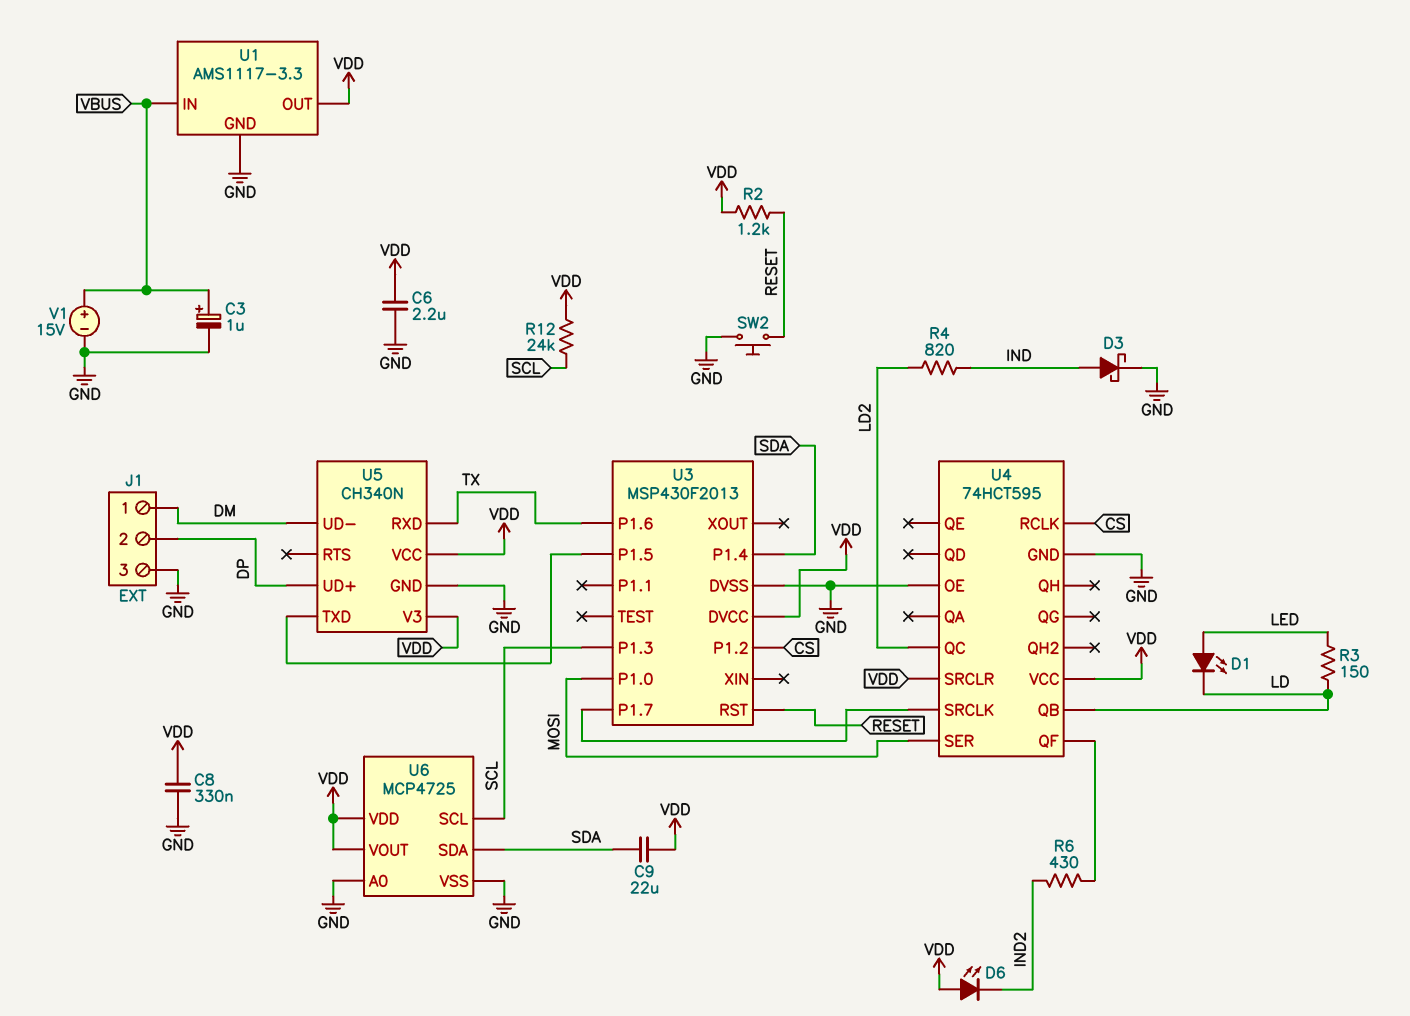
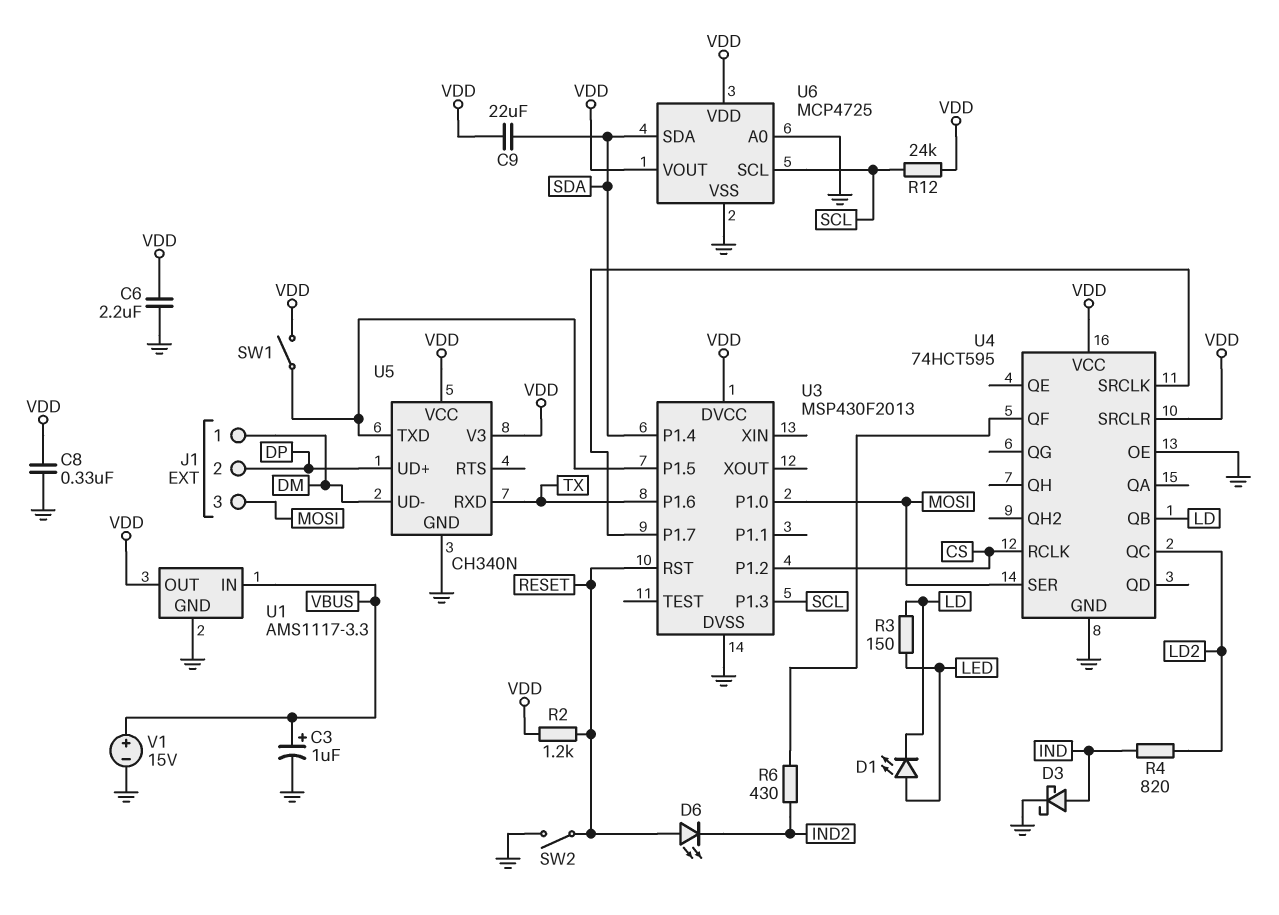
D6: LED (A VDD, K IND2) -> LED (A RESET, K IND2)
J1 pin 3: GND -> MOSI
SW1: none -> switch (U3/P1.5, VDD)
SW2: button (GND, RESET) -> switch (GND, RESET)

